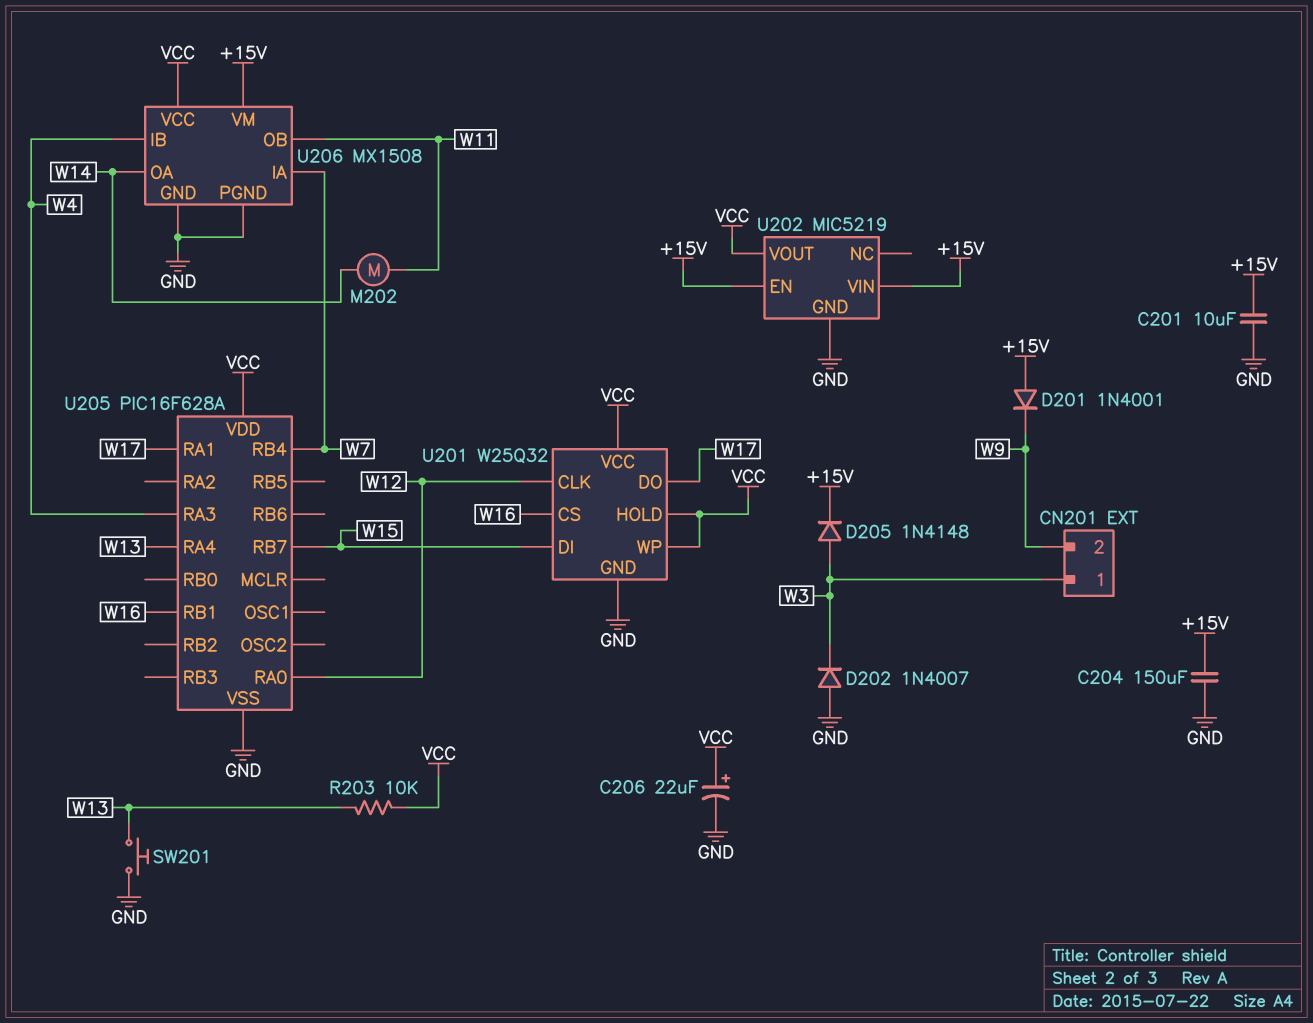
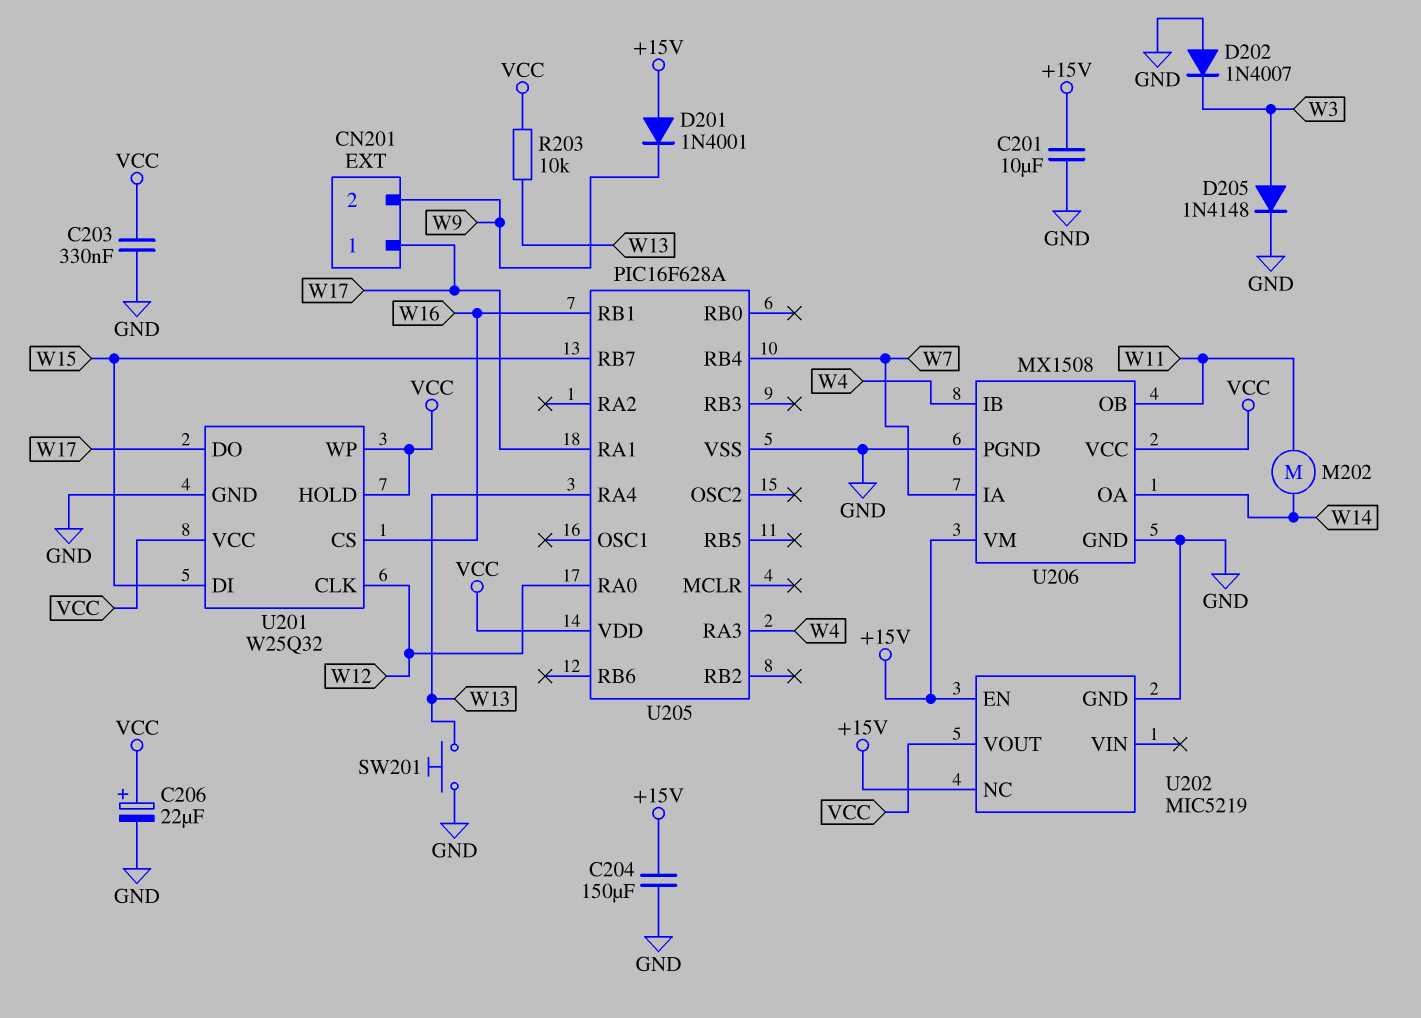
C203: none -> 330nF (GND, VCC)
CN201 pin 1: W3 -> W17
D205: diode 1N4148 (A W3, K +15V) -> diode 1N4148 (A W3, K GND)
U202 pin NC: none -> +15V
U202 pin VIN: +15V -> none

